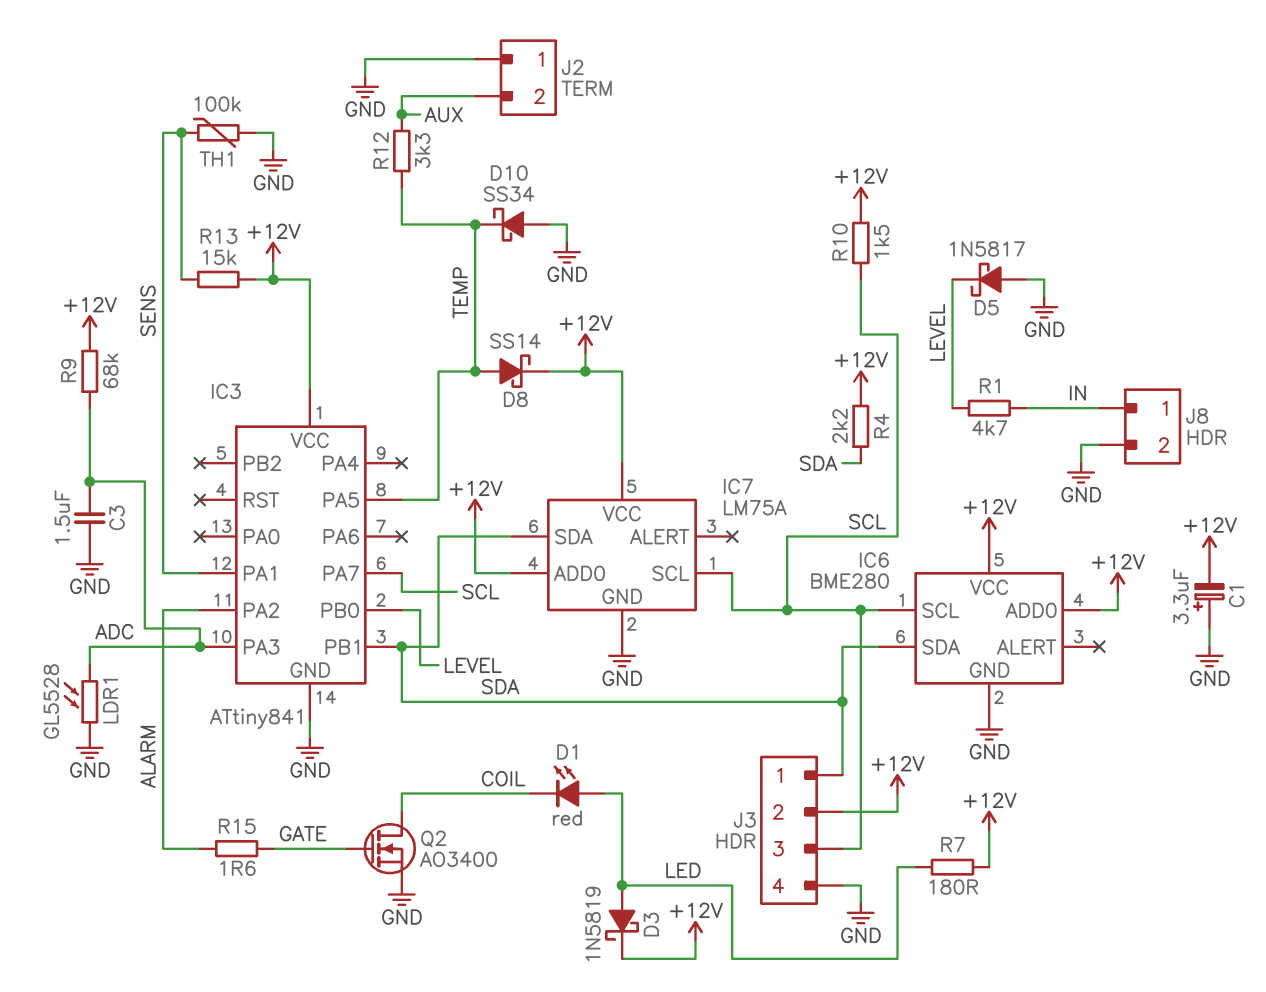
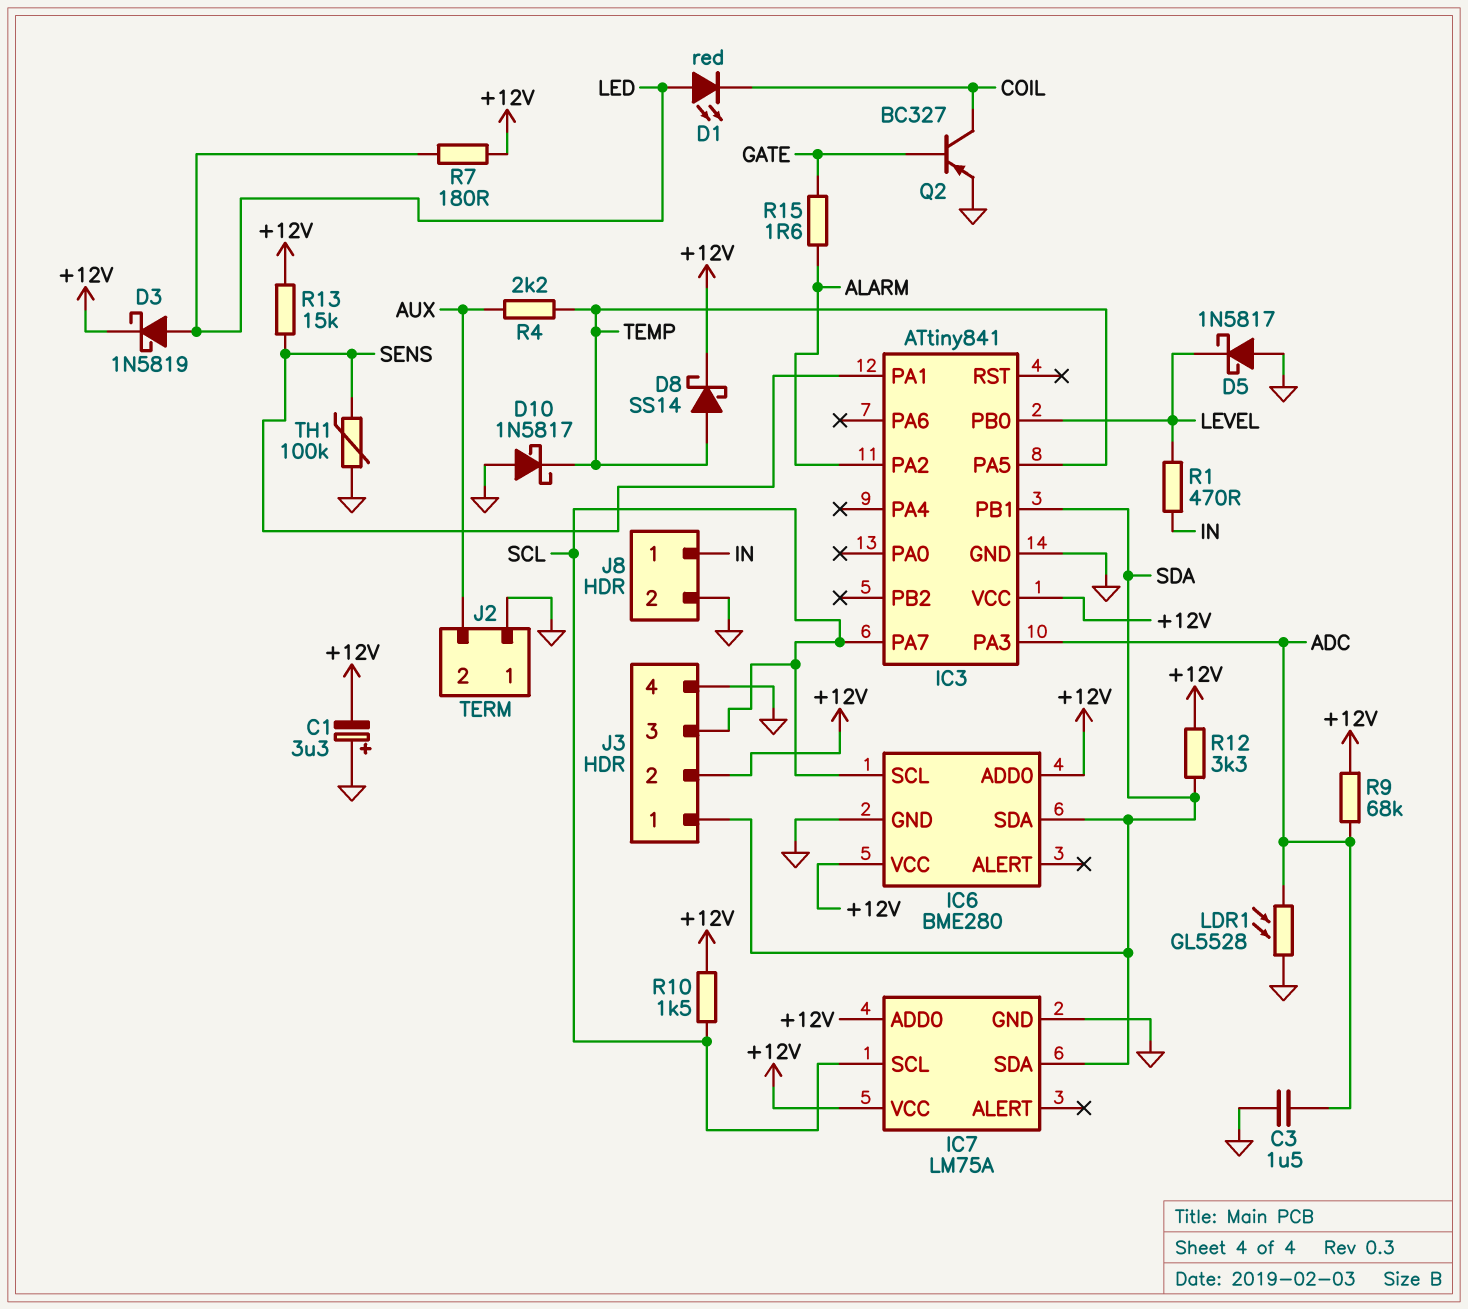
D10: schottky SS34 (A GND, K TEMP) -> schottky 1N5817 (A GND, K TEMP)
Q2: NMOS AO3400 (G GATE, D COIL, S GND) -> PNP BC327 (B GATE, C COIL, E GND)
R1: 4.7k (IN, LEVEL) -> 470 (IN, LEVEL)
R4: 2.2k (+12V, SDA) -> 2.2k (AUX, TEMP)
R12: 3.3k (AUX, TEMP) -> 3.3k (+12V, SDA)

